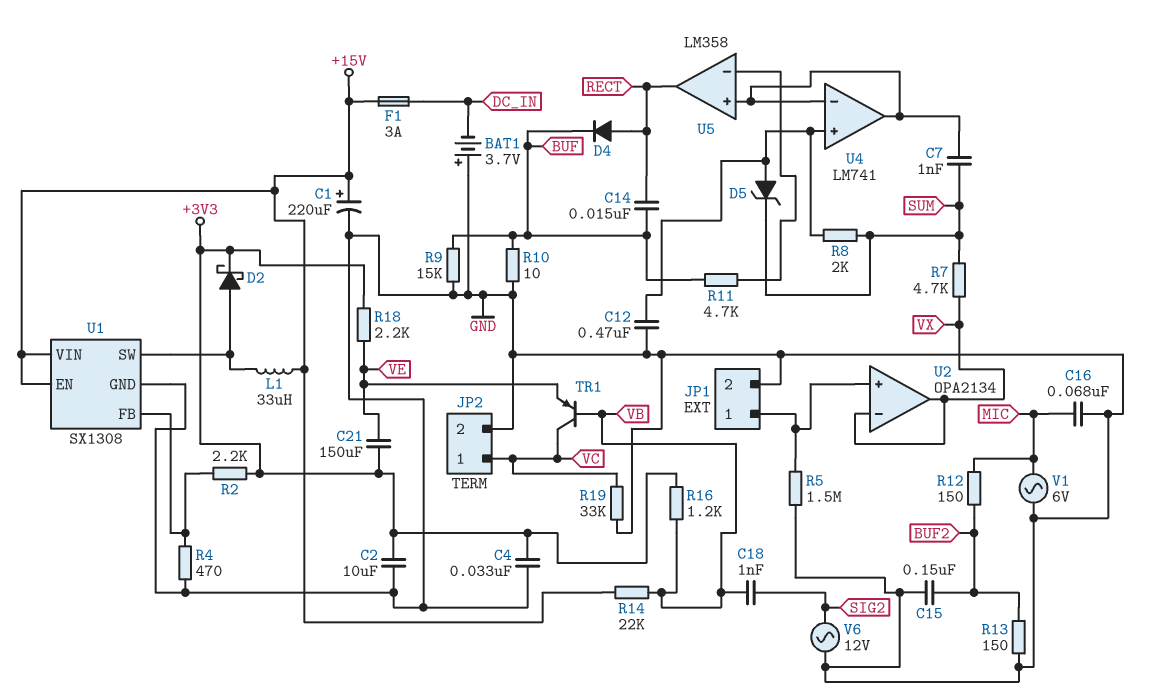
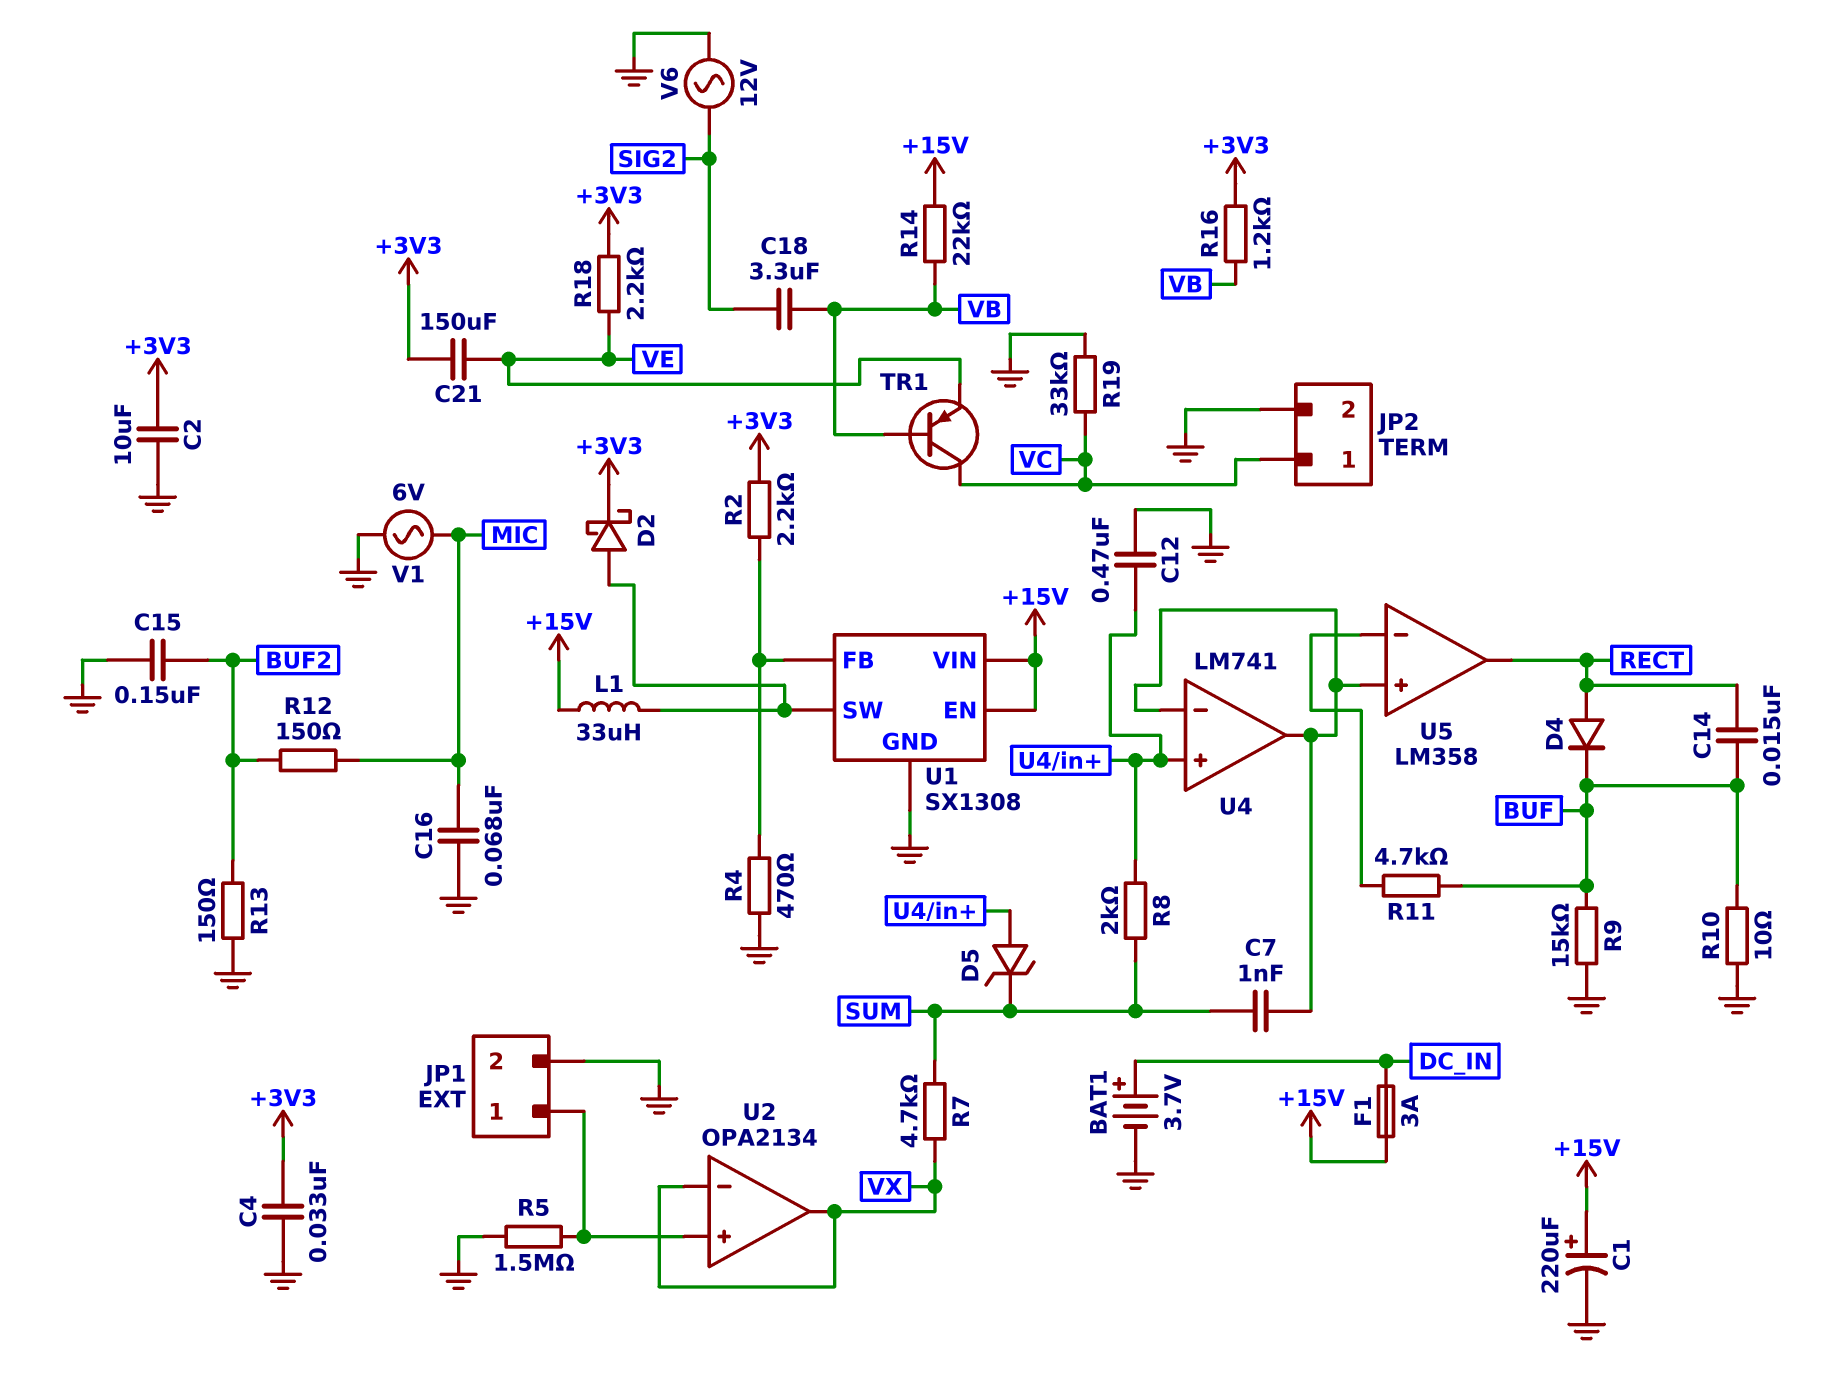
BAT1: 3.7V (plus GND, minus DC_IN) -> 3.7V (plus DC_IN, minus GND)
C18: 1nF (SIG2, VB) -> 3.3uF (SIG2, VB)

